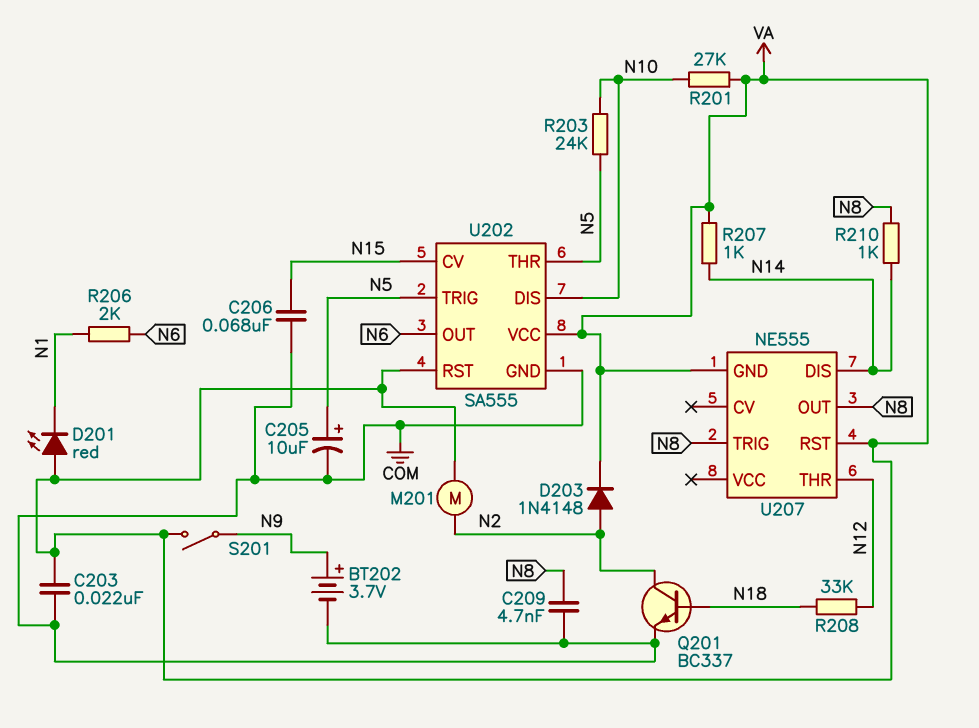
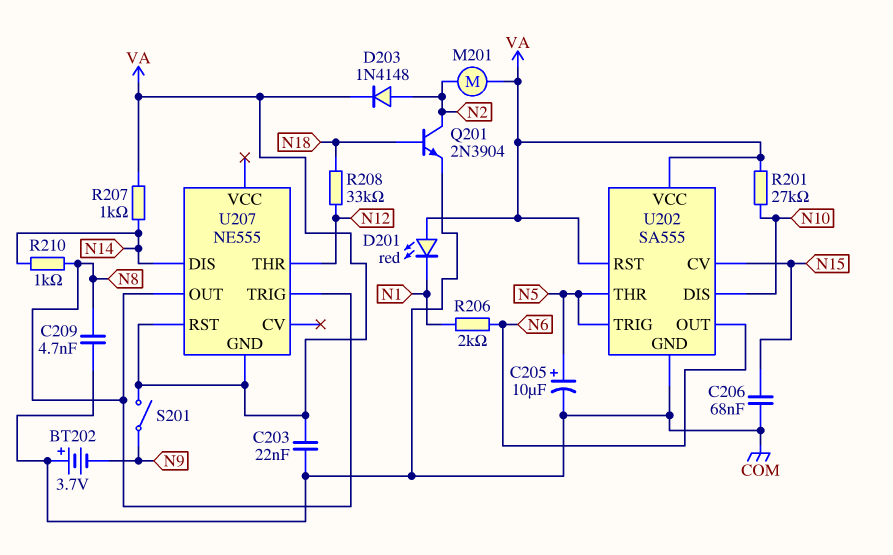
BT202: 3.7V (plus N9, minus COM) -> 3.7V (plus COM, minus N9)
Q201: NPN BC337 (B N18, C N2, E COM) -> NPN 2N3904 (B N18, C N2, E COM)
R203: 24k (N5, N10) -> none

